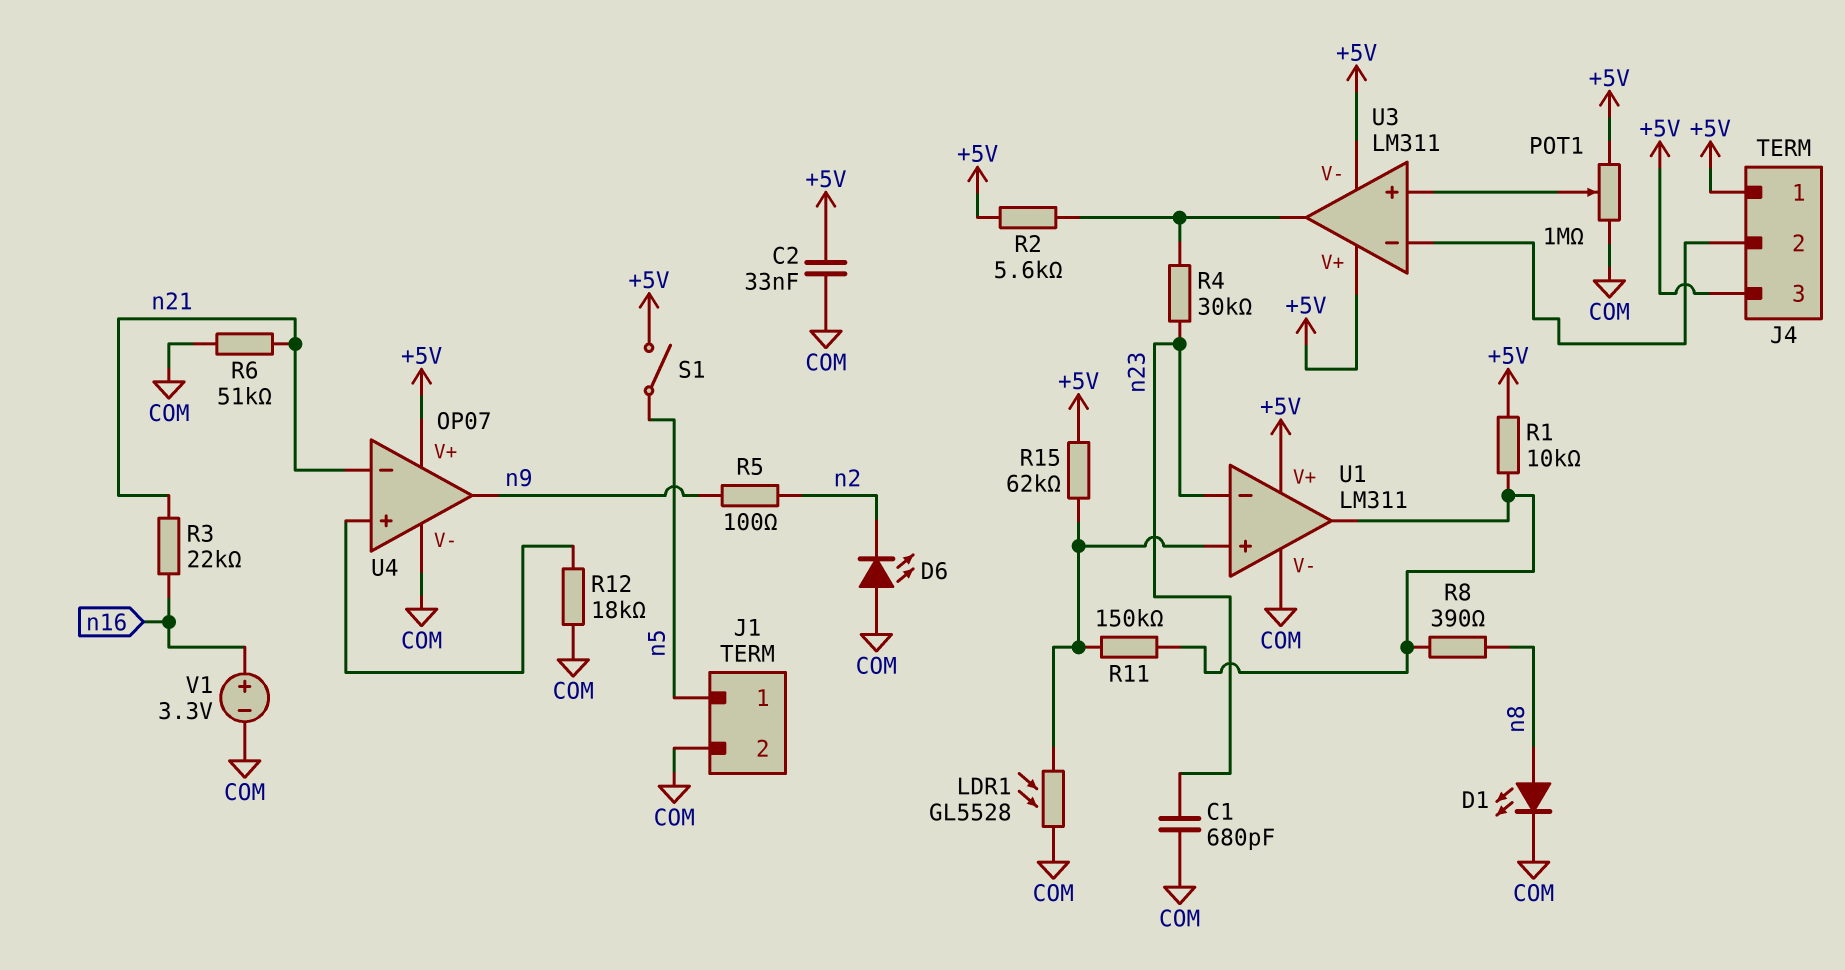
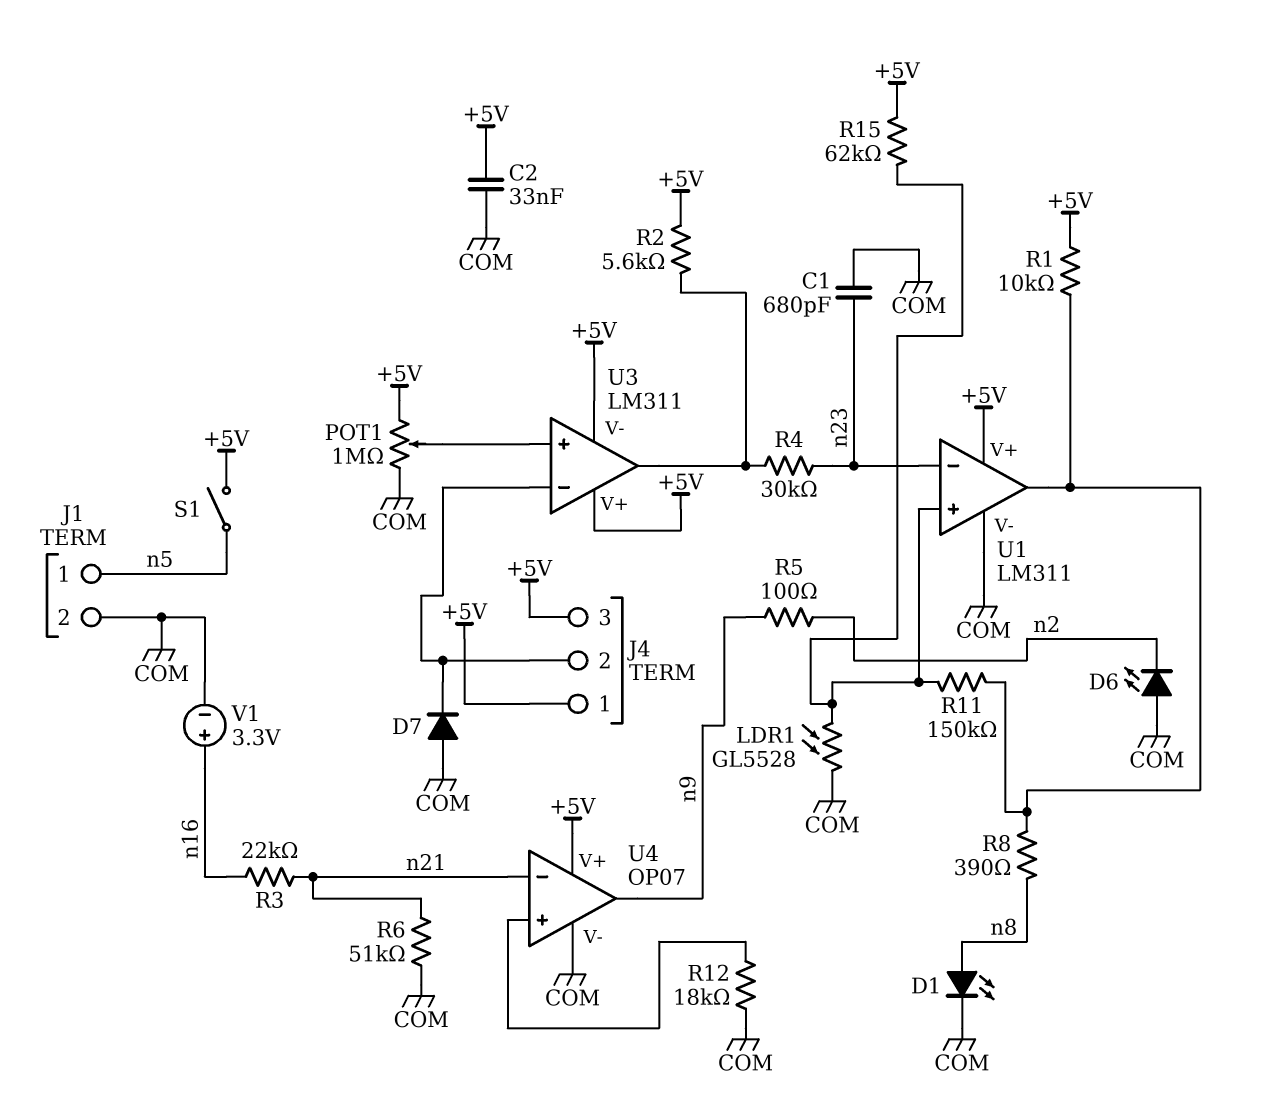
D7: none -> diode (A COM, K J4/2)

